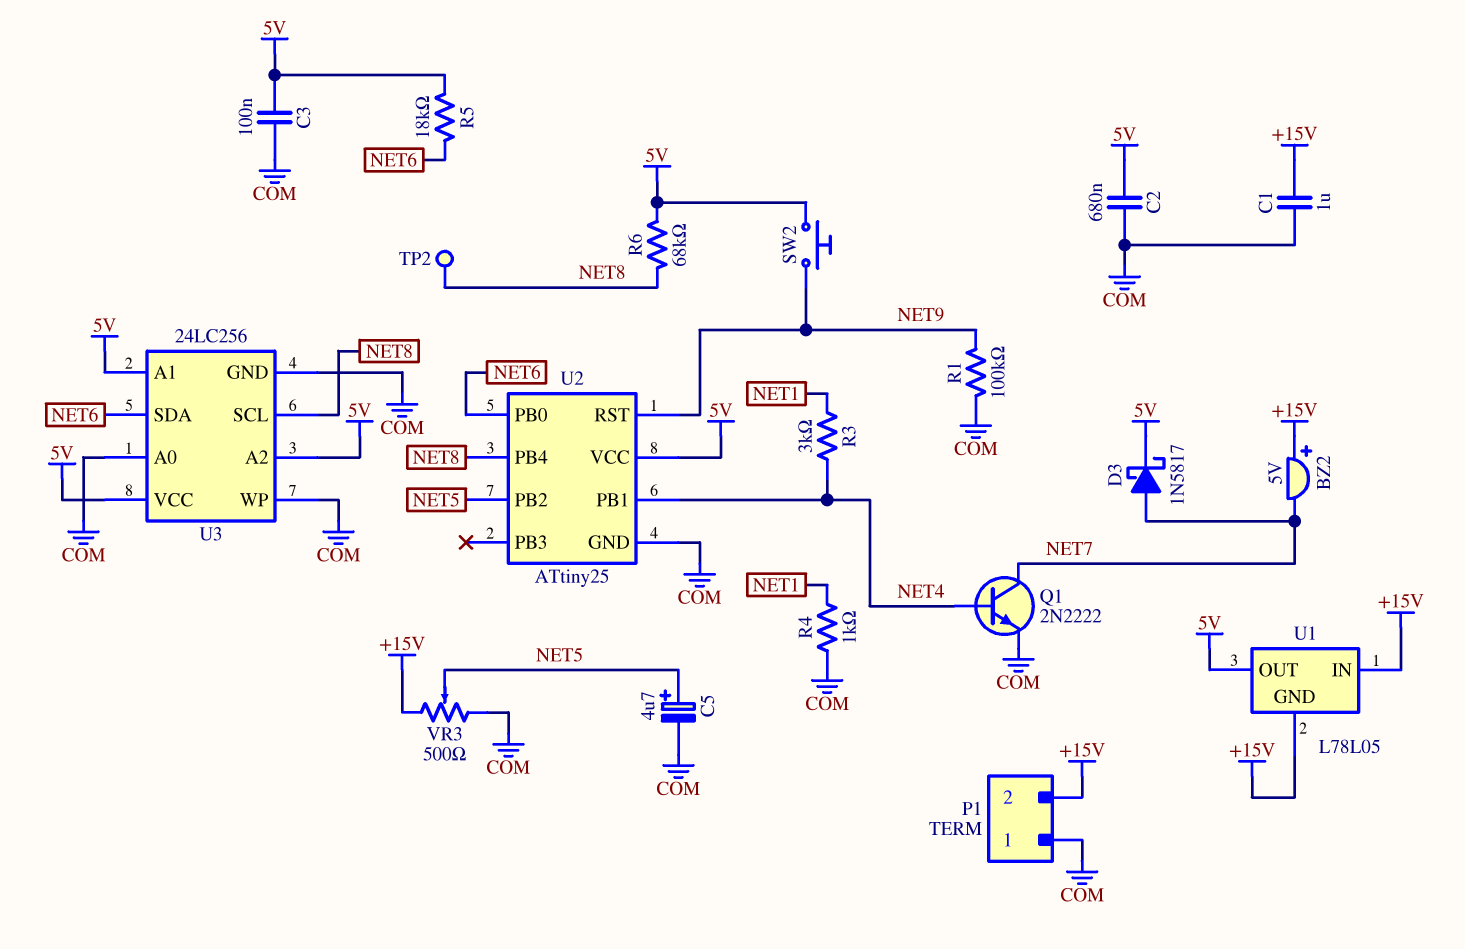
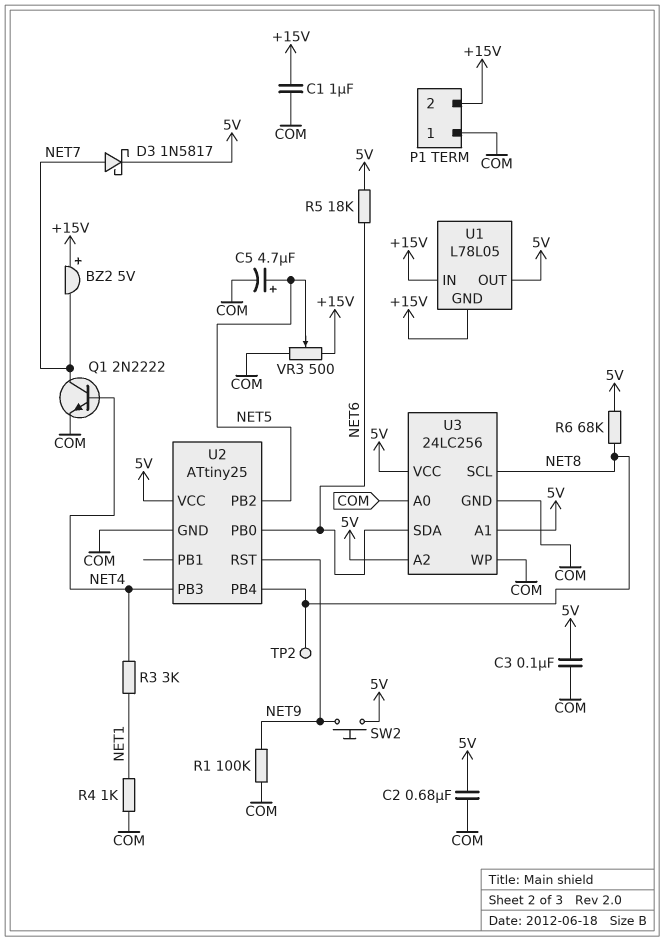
U2 pin PB1: NET4 -> none
U2 pin PB3: none -> NET4

